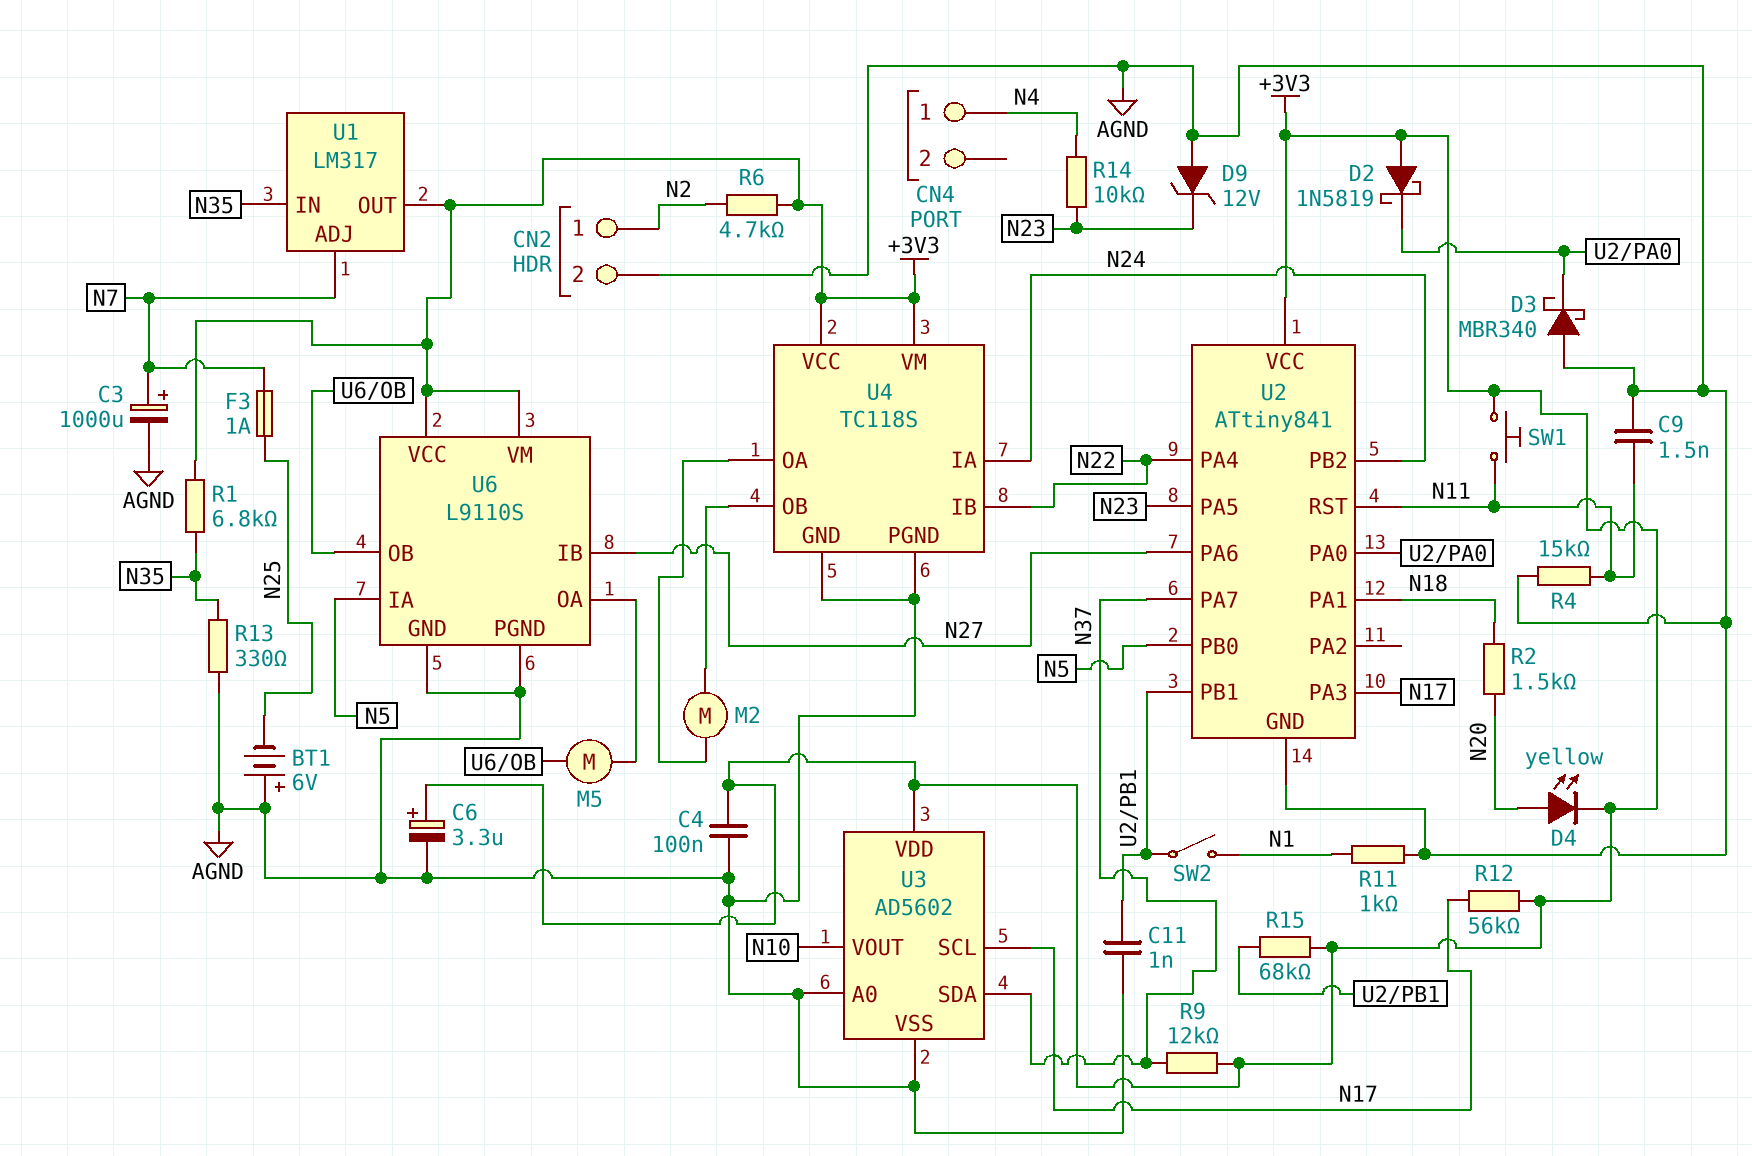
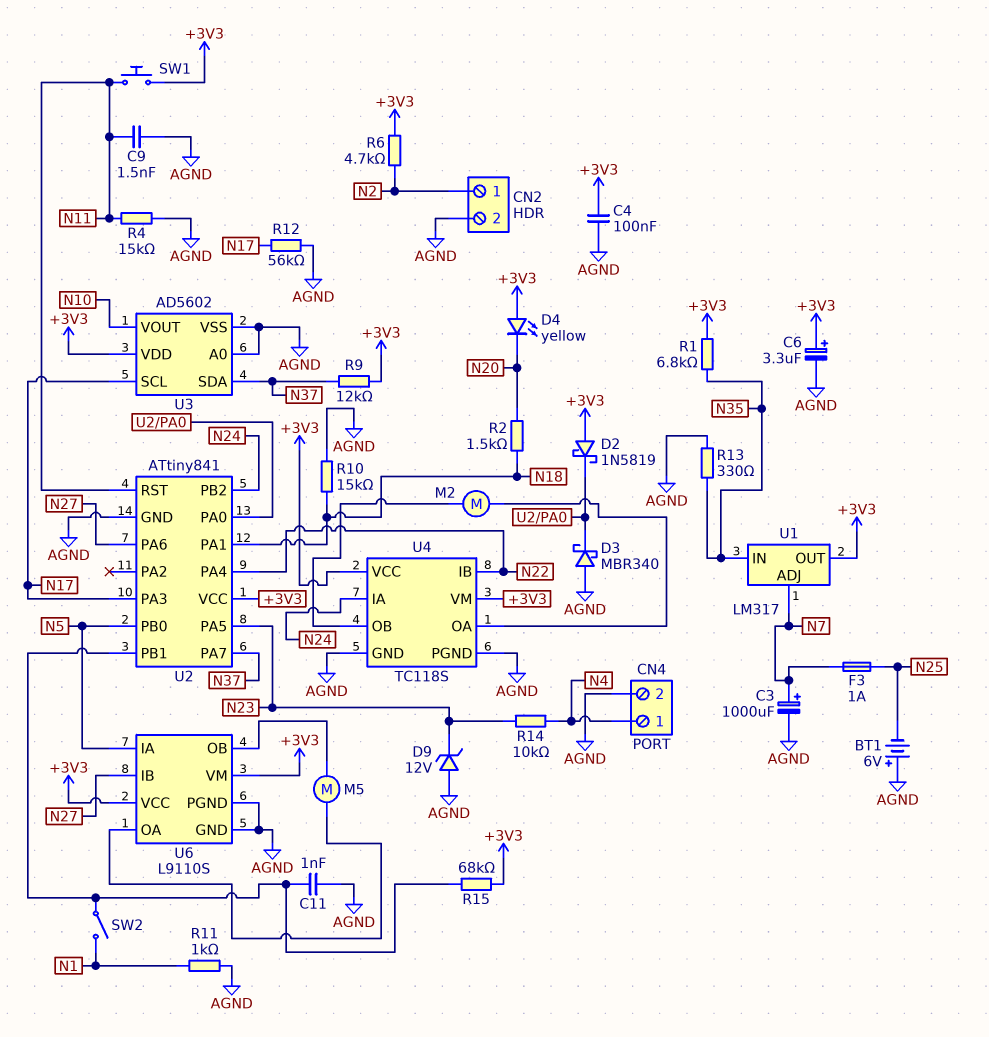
CN4 pin 2: none -> AGND
D4: LED yellow (A N20, K +3V3) -> LED yellow (A +3V3, K N20)
R10: none -> 15k (AGND, N18)
R12: 56k (+3V3, N17) -> 56k (AGND, N17)

